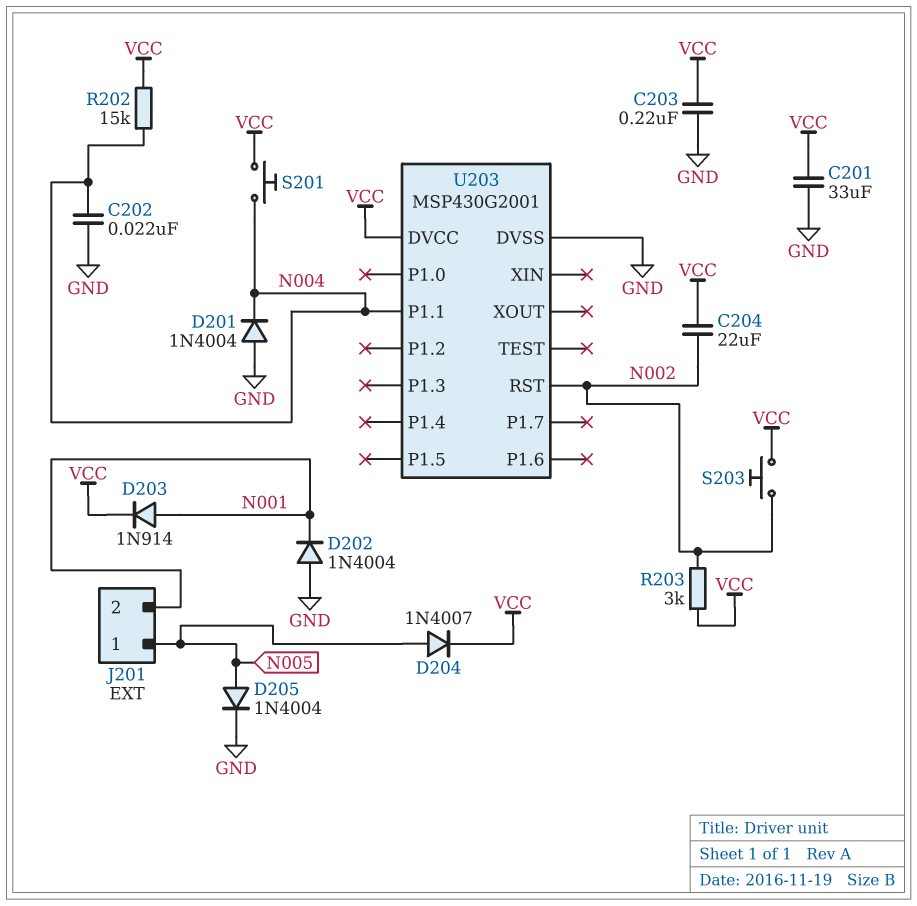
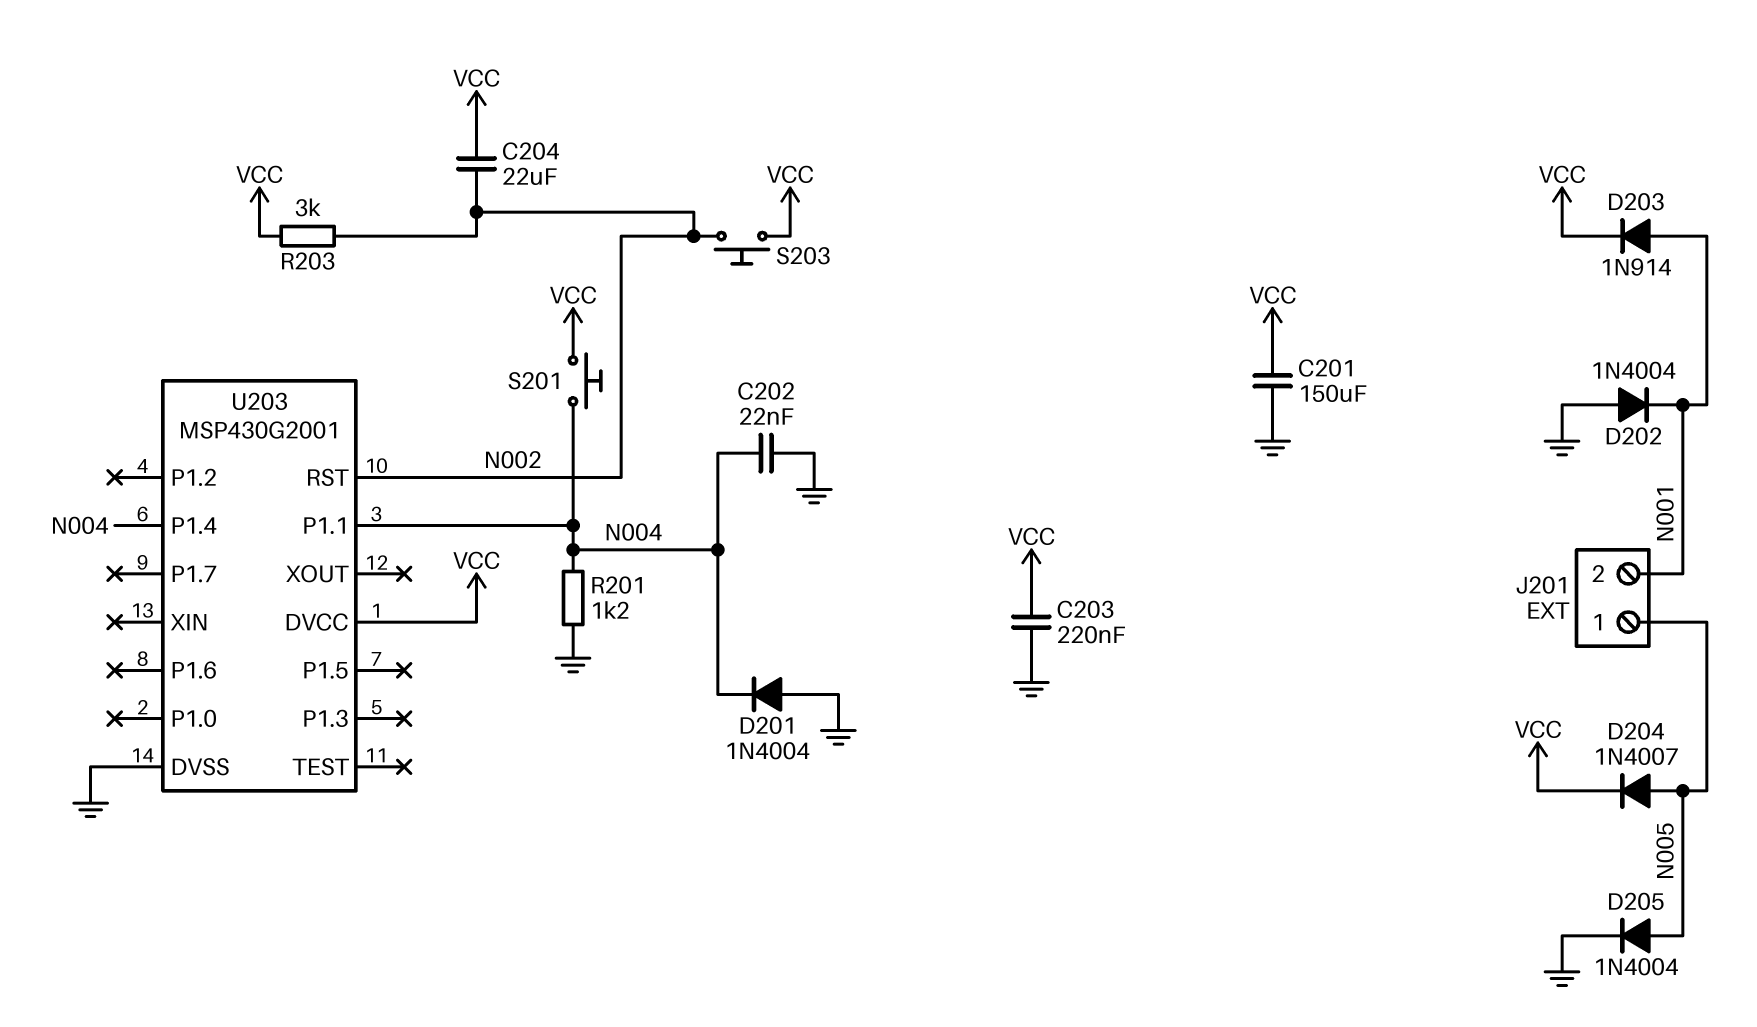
C201: 33uF (GND, VCC) -> 150uF (GND, VCC)
R201: none -> 1.2k (GND, N004)
R202: 15k (N004, VCC) -> none
U203 pin P1.4: none -> N004

